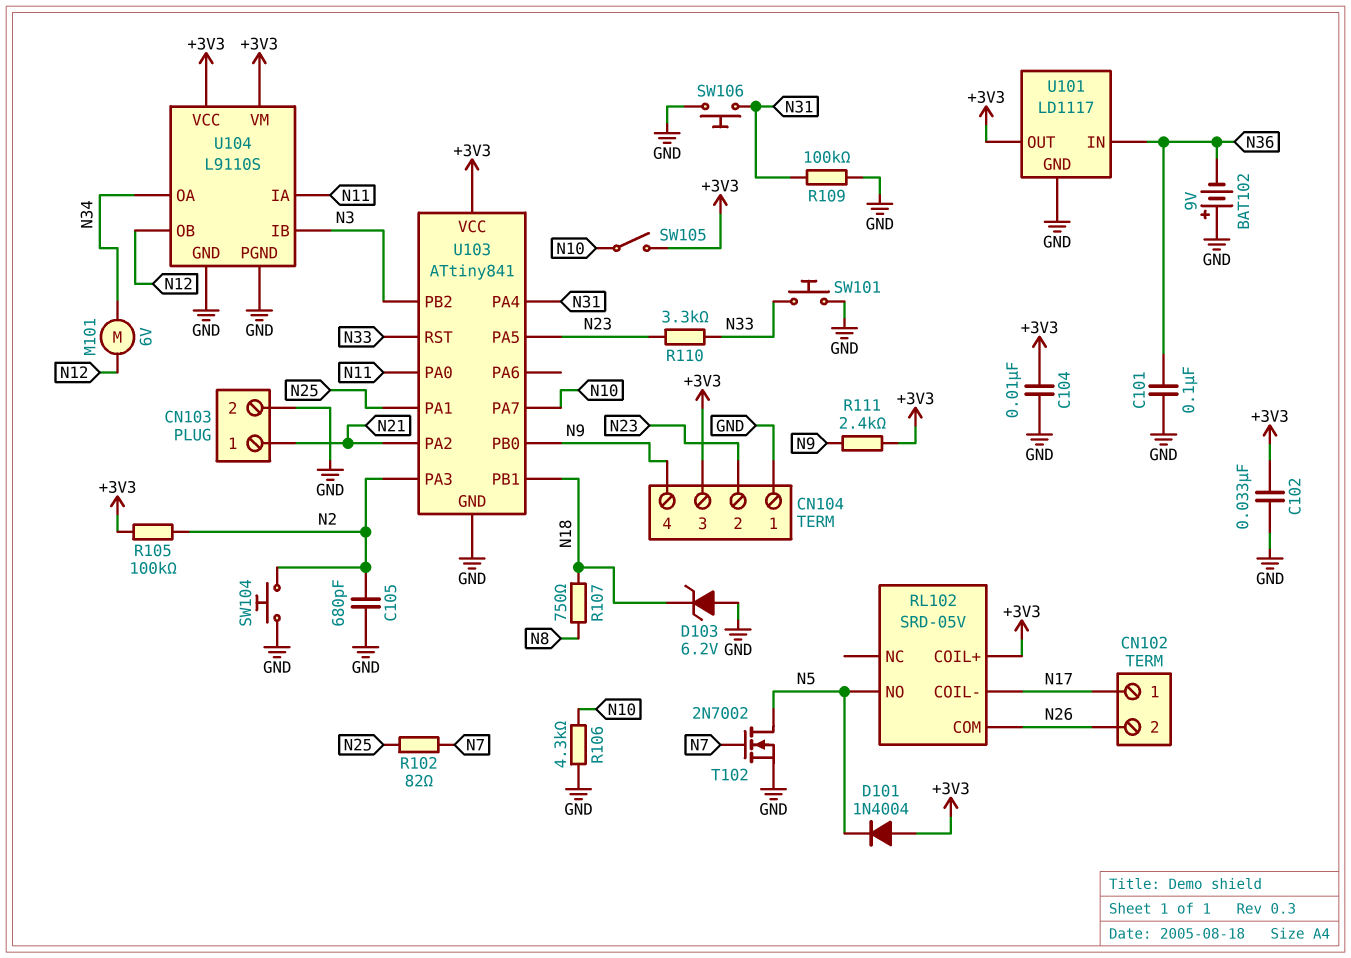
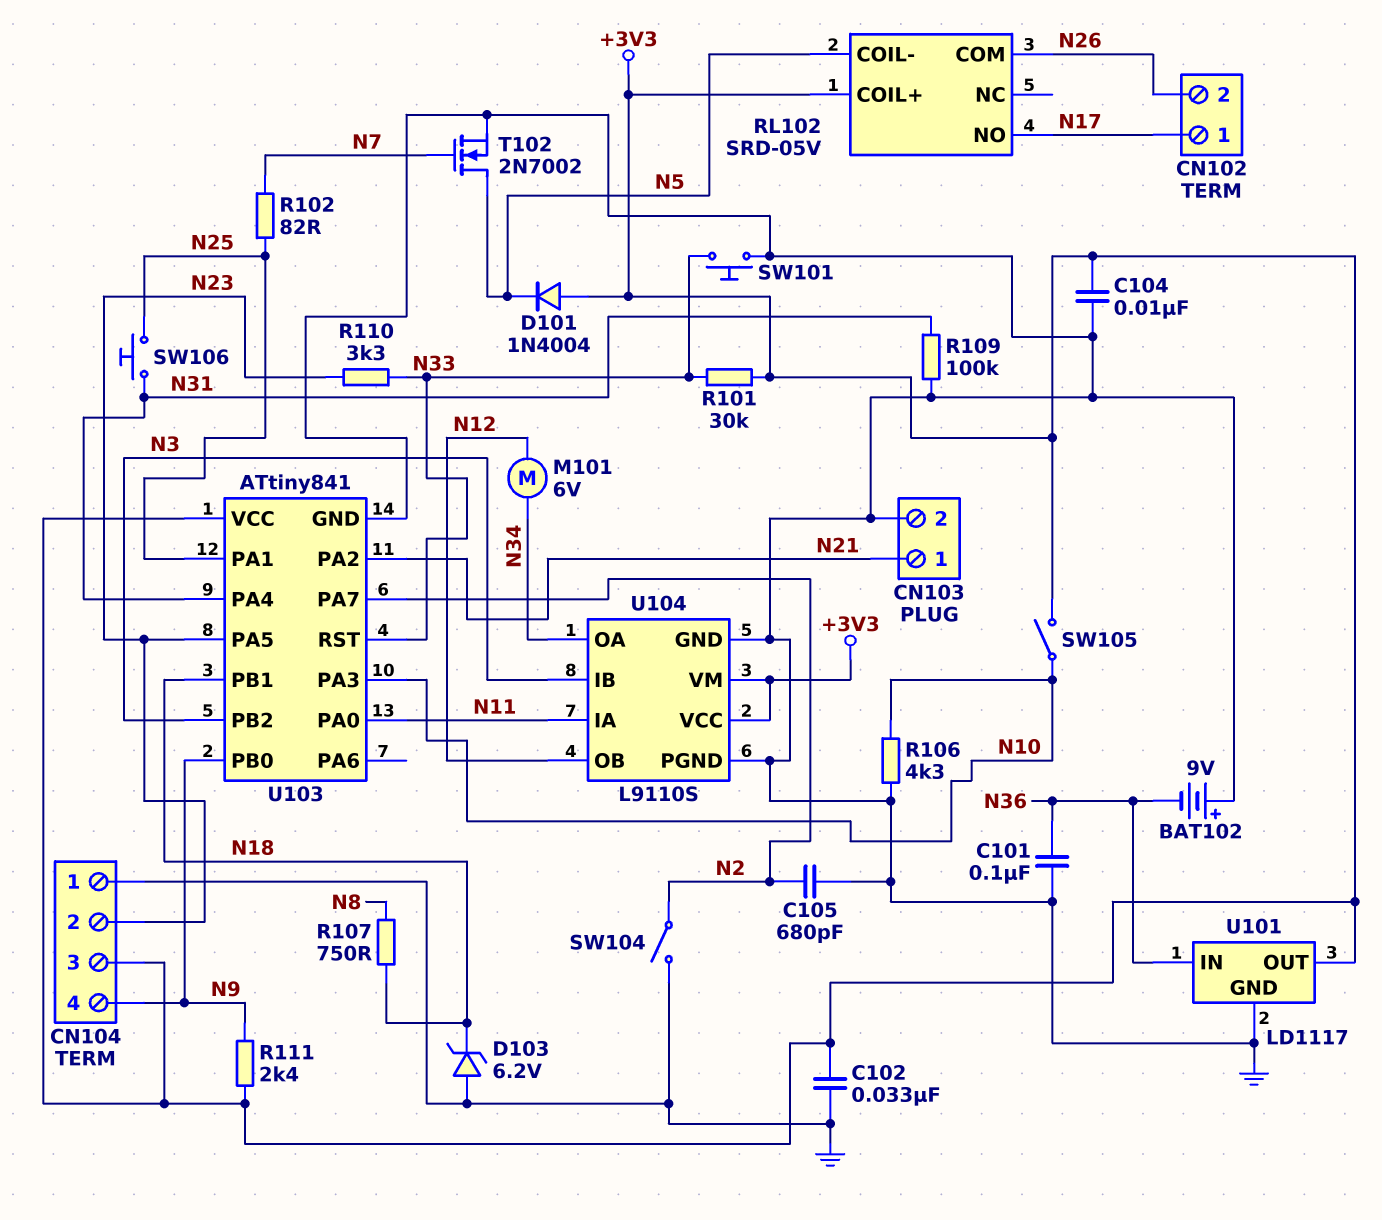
R101: none -> 30k (+3V3, N33)
R105: 100k (+3V3, N2) -> none
RL102 pin COIL-: N17 -> N5
RL102 pin NO: N5 -> N17
SW104: button (GND, N2) -> switch (GND, N2)
SW106: button (GND, N31) -> button (N25, N31)
U103 pin PA3: N2 -> N10
U103 pin PA7: N10 -> N2

